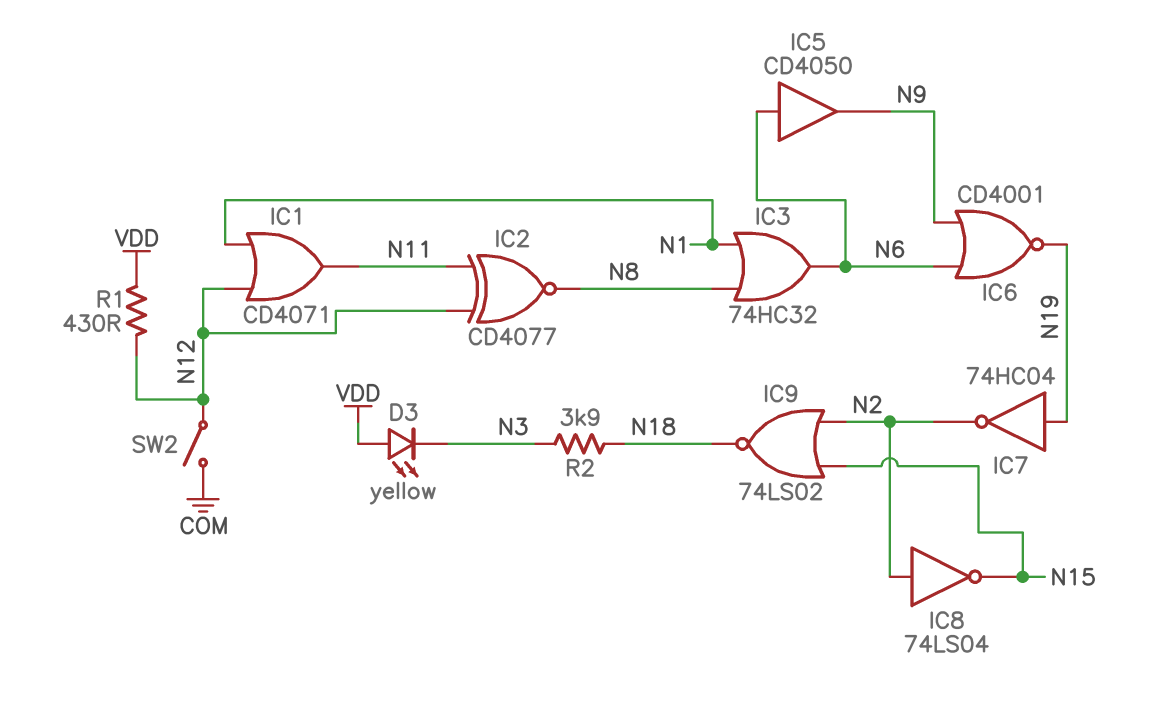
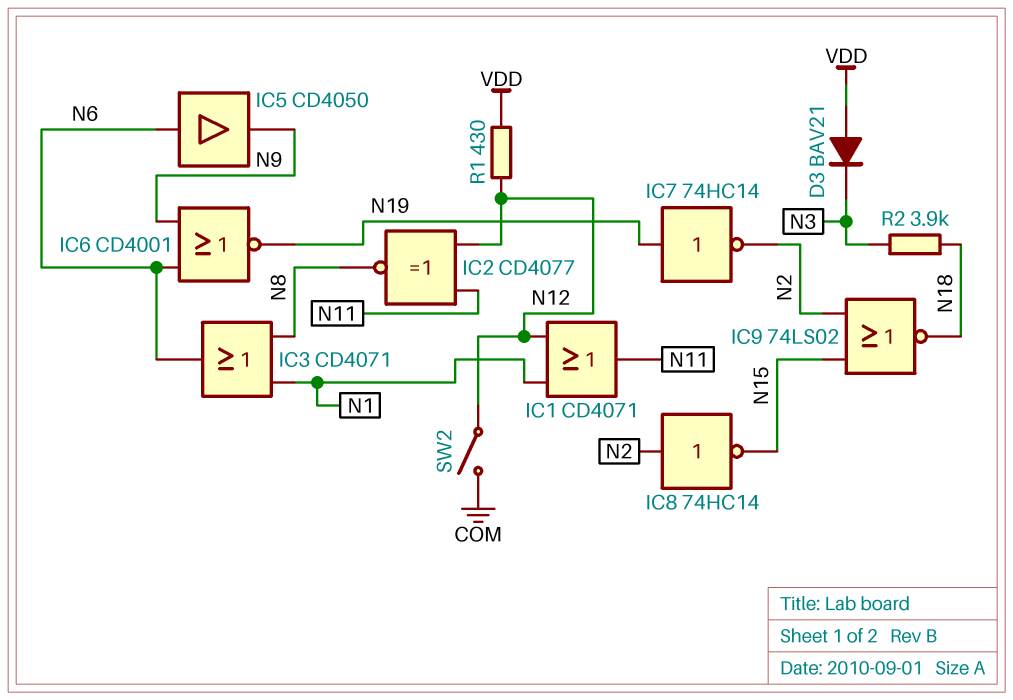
D3: LED yellow (A VDD, K N3) -> diode BAV21 (A VDD, K N3)
IC3: OR 74HC32 (in N1, in N8, out N6) -> OR CD4071 (in N1, in N8, out N6)
IC7: NOT 74HC04 (in N19, out N2) -> NOT 74HC14 (in N19, out N2)
IC8: NOT 74LS04 (in N2, out N15) -> NOT 74HC14 (in N2, out N15)

